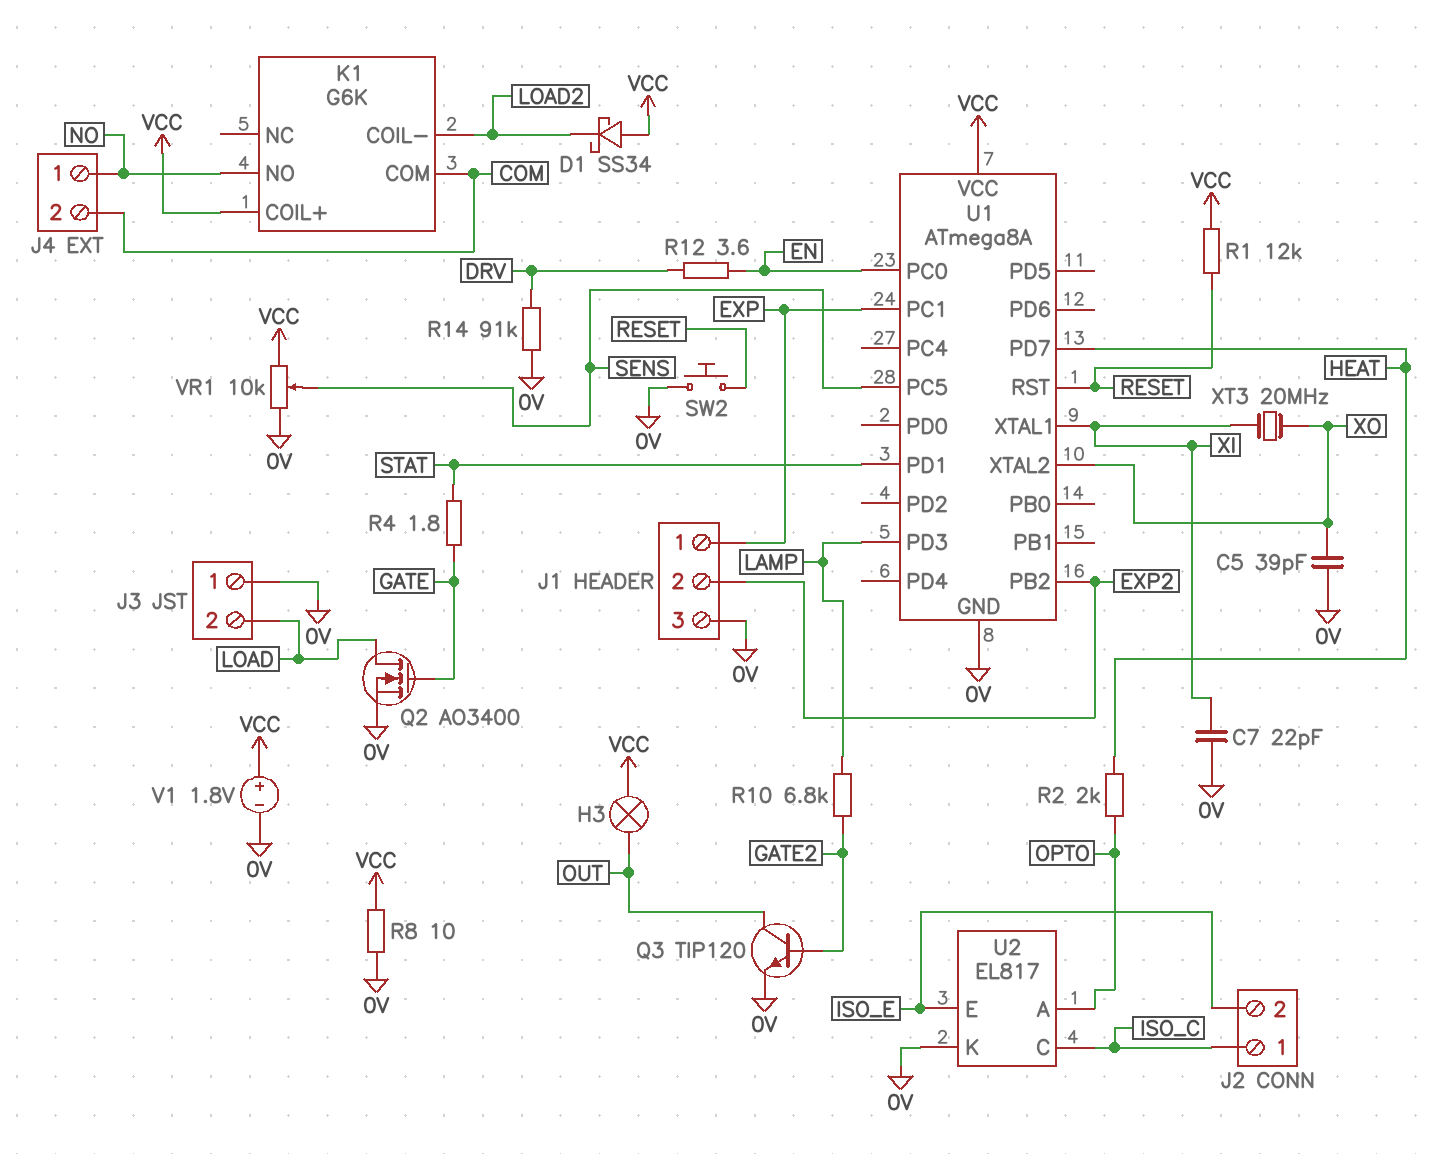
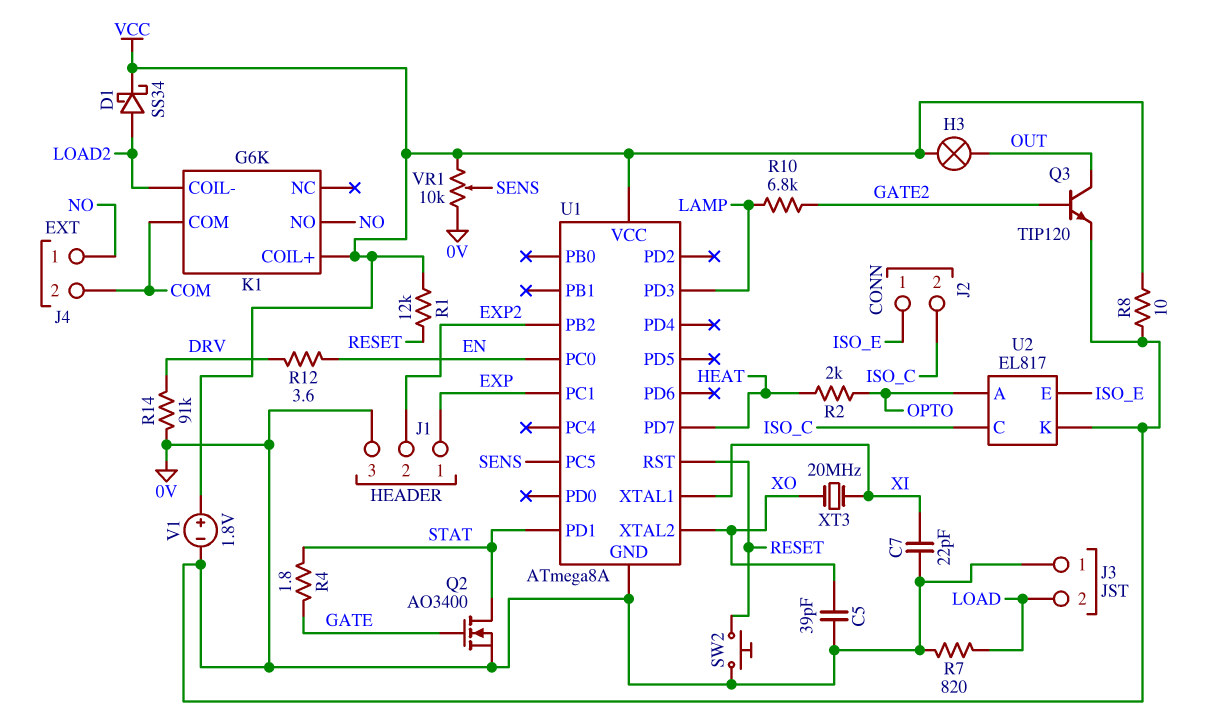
D1: schottky SS34 (A VCC, K LOAD2) -> schottky SS34 (A LOAD2, K VCC)
J2 pin 1: ISO_C -> ISO_E
J2 pin 2: ISO_E -> ISO_C
Q2: NMOS AO3400 (G GATE, D LOAD, S 0V) -> NMOS AO3400 (G GATE, D STAT, S 0V)
R7: none -> 820 (0V, LOAD)

